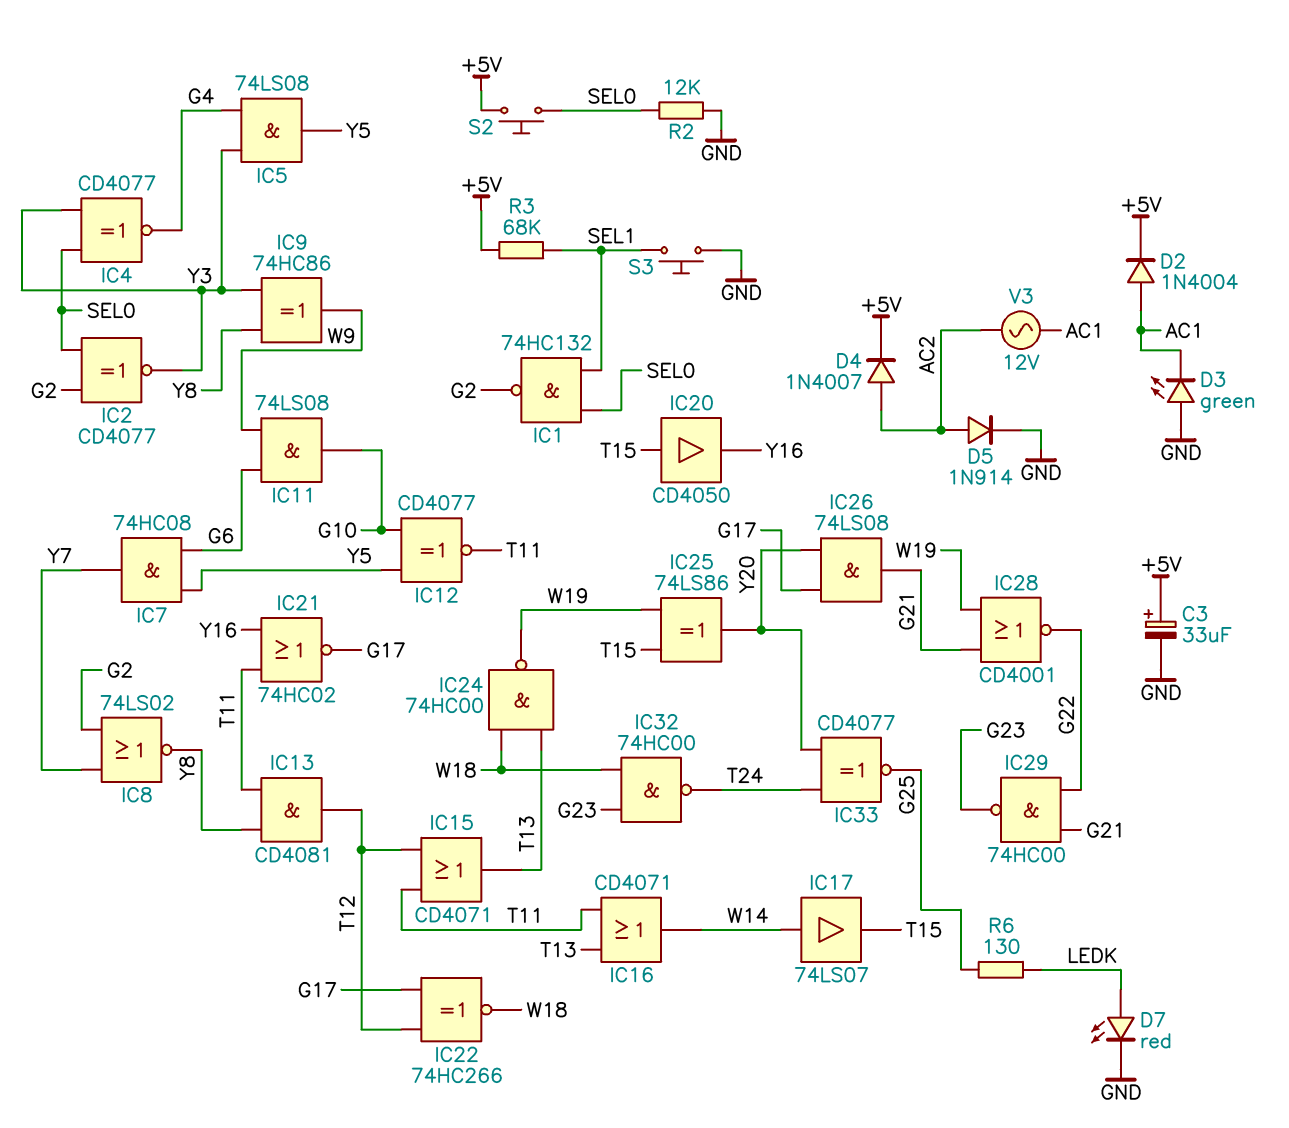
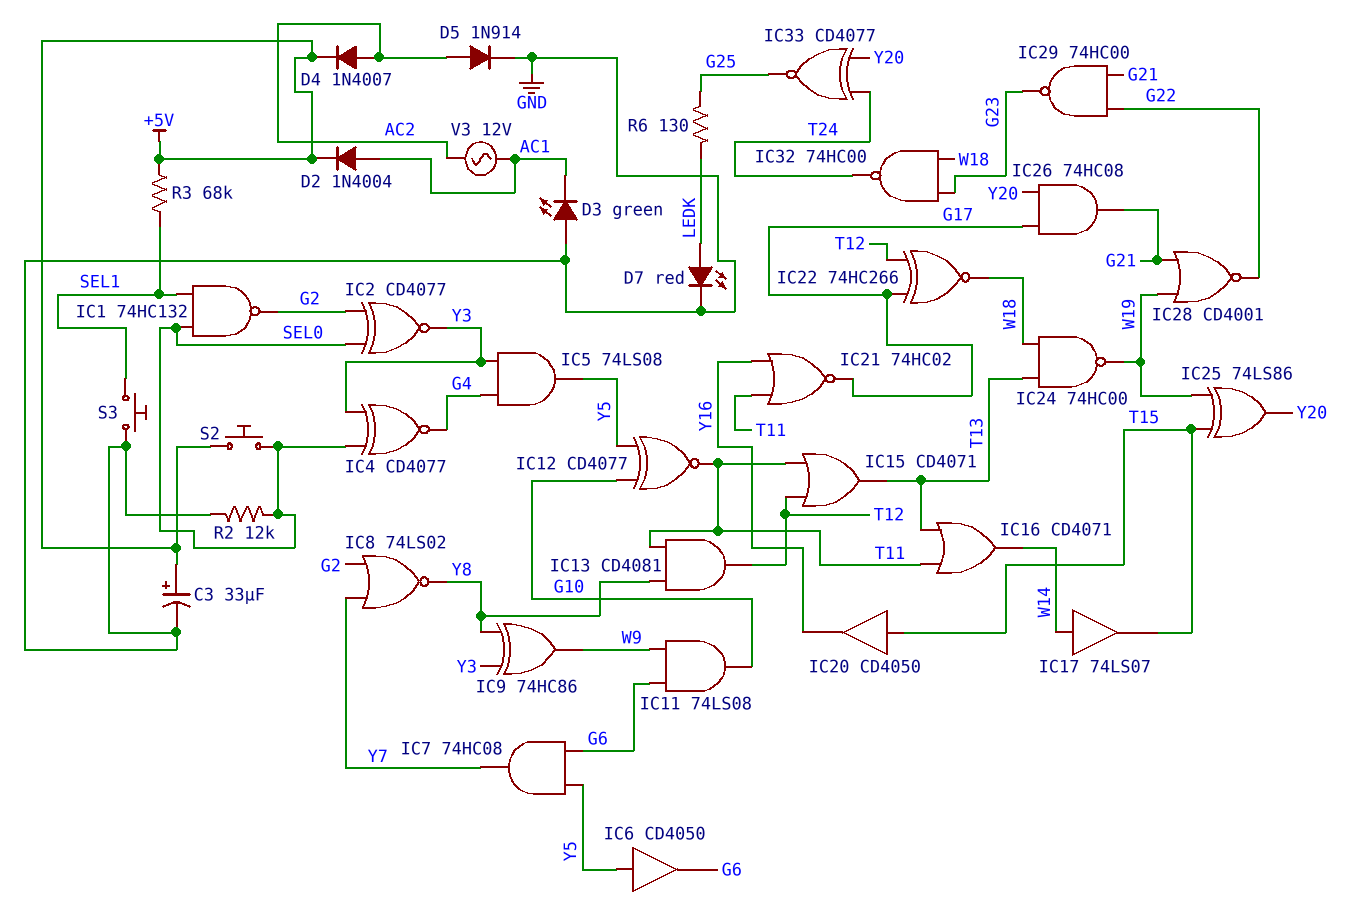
IC6: none -> buffer CD4050 (in Y5, out G6)
IC26: AND 74LS08 (in G17, in Y20, out G21) -> AND 74HC08 (in G17, in Y20, out G21)

